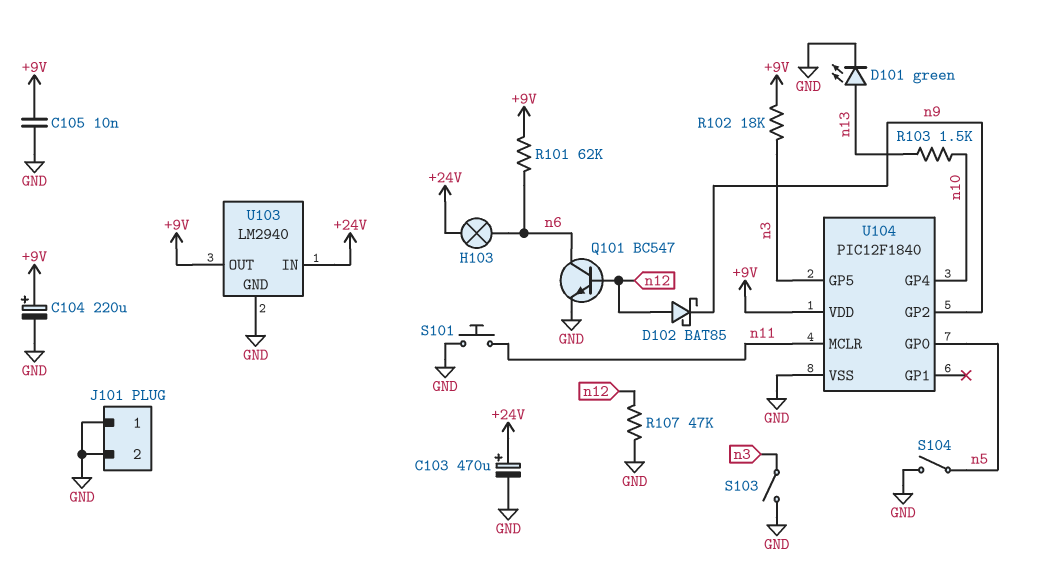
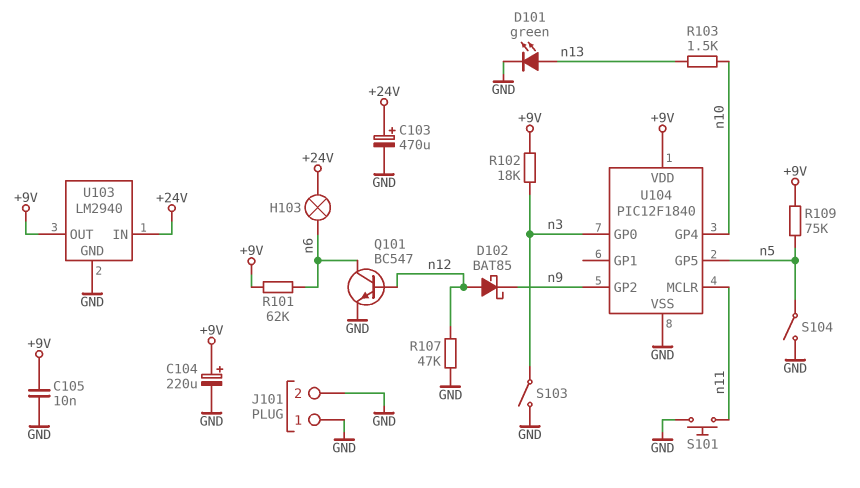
R109: none -> 75k (+9V, n5)
U104 pin GP0: n5 -> n3
U104 pin GP5: n3 -> n5

